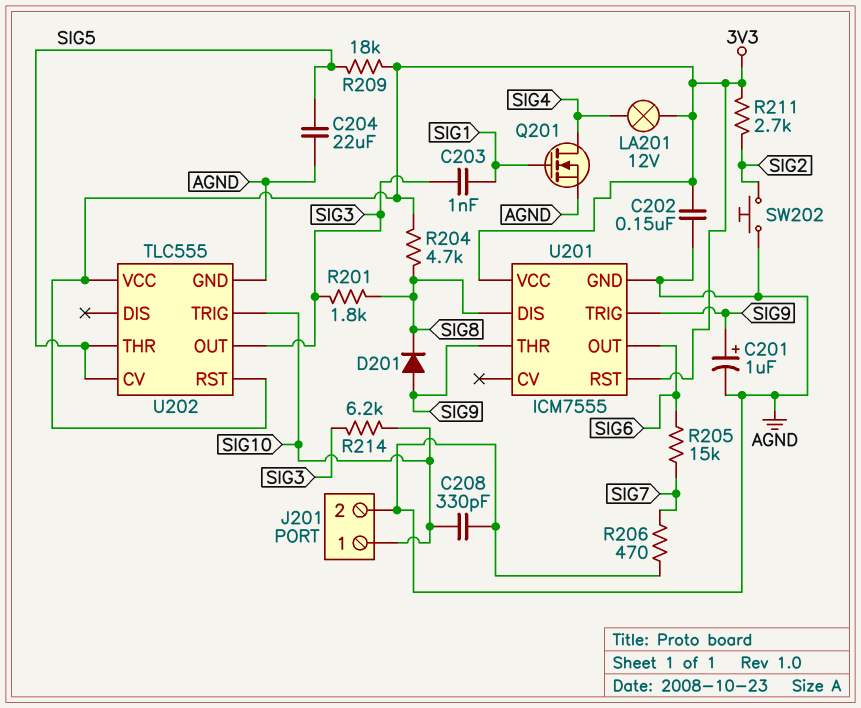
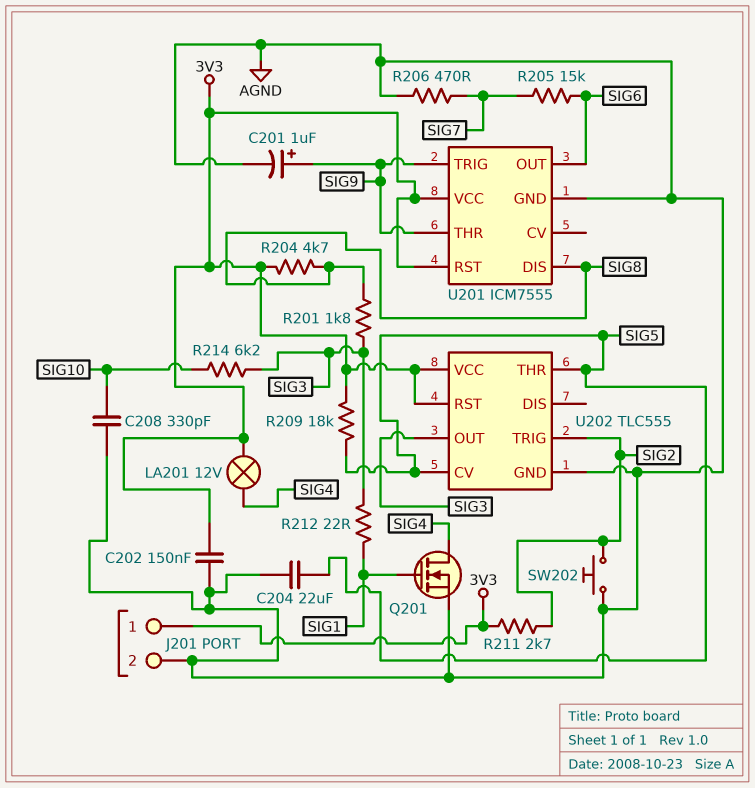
C203: 1nF (SIG1, SIG3) -> none
D201: diode (A SIG9, K SIG8) -> none
J201 pin 1: SIG10 -> 3V3
R212: none -> 22 (SIG1, SIG3)
U202 pin TRIG: SIG10 -> SIG2

